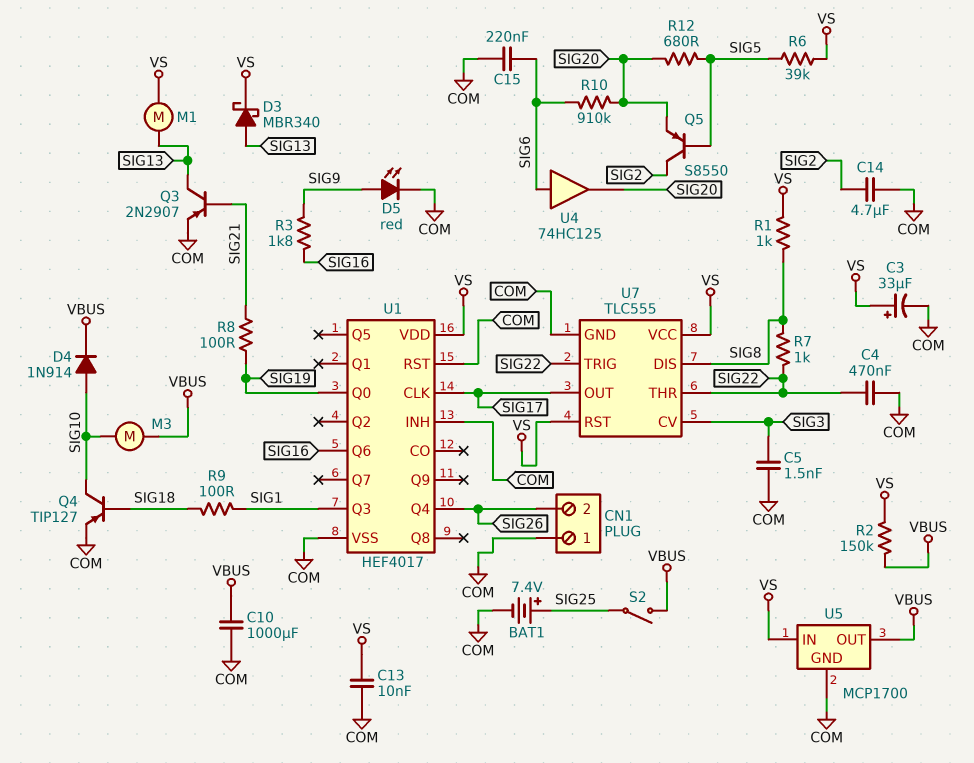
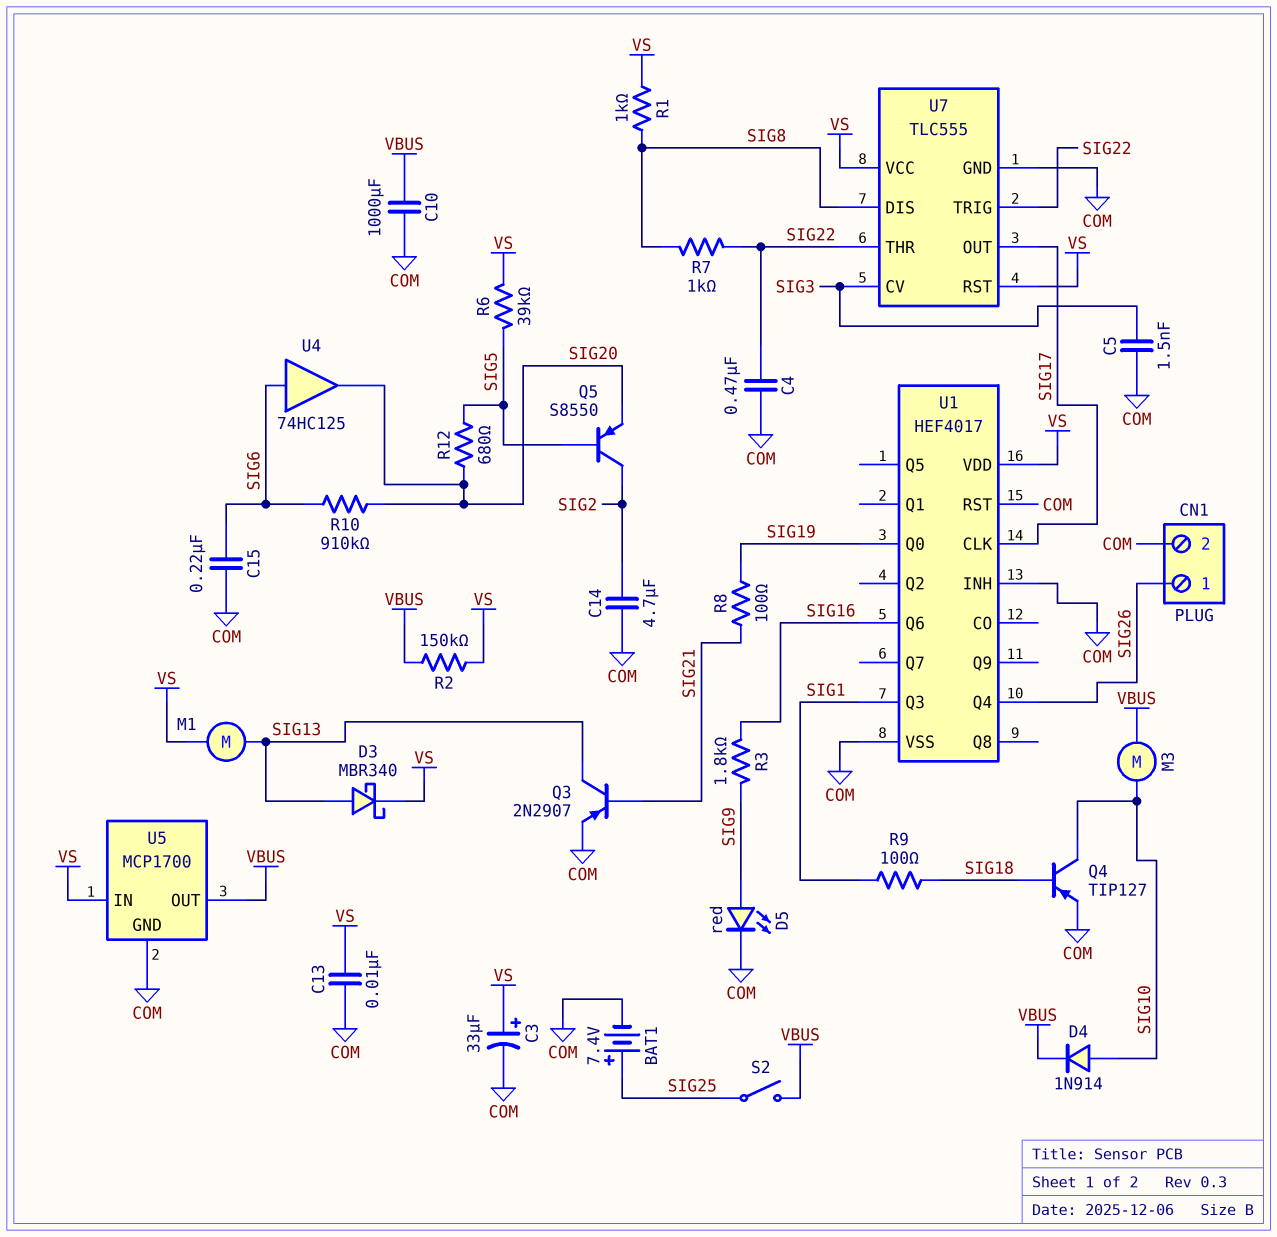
CN1 pin 1: COM -> SIG26
CN1 pin 2: SIG26 -> COM

